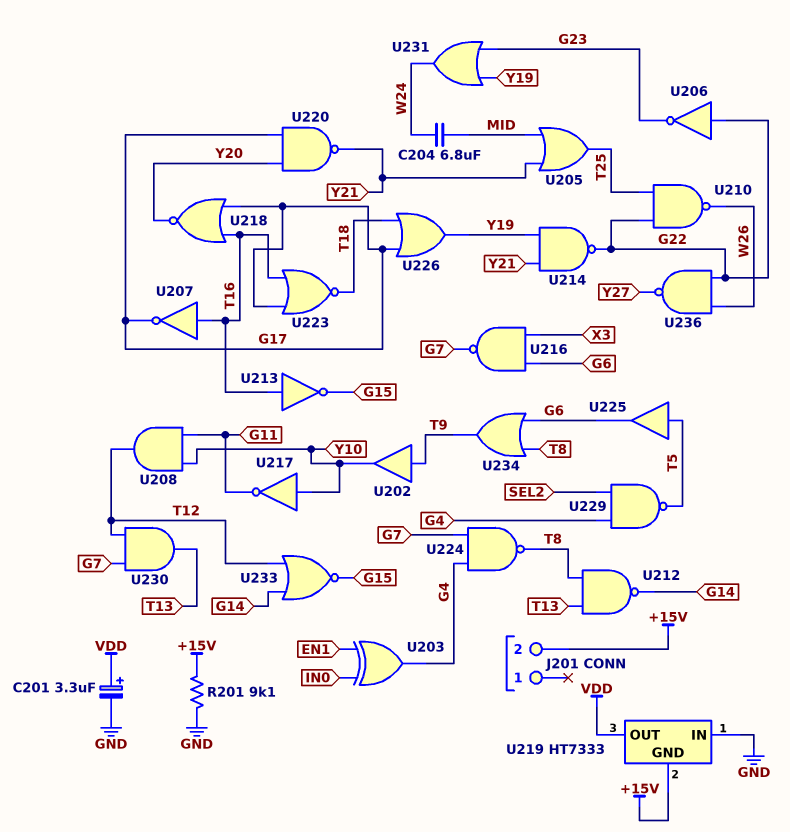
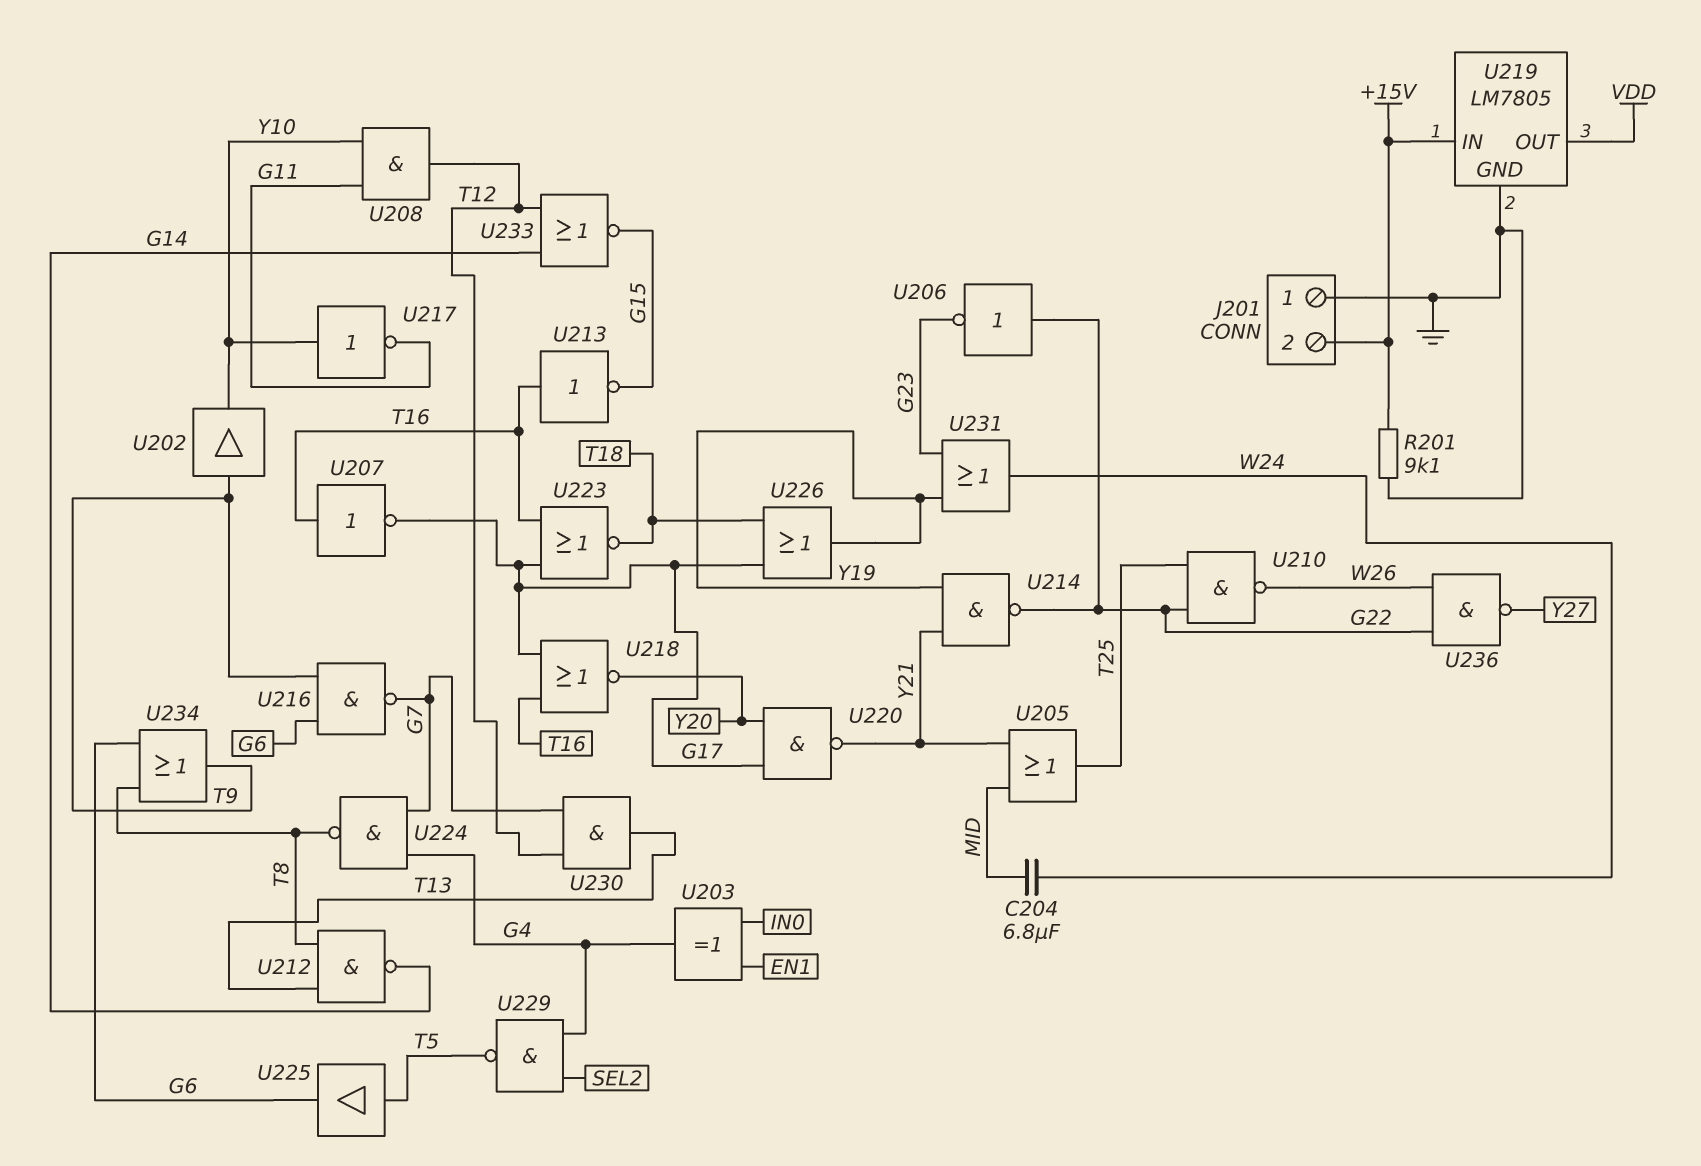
C201: 3.3uF (plus VDD, minus GND) -> none
J201 pin 1: none -> GND
U216: NAND (in G6, in X3, out G7) -> NAND (in G6, in T9, out G7)
U219: HT7333 -> LM7805
U219 pin GND: +15V -> GND
U219 pin IN: GND -> +15V

